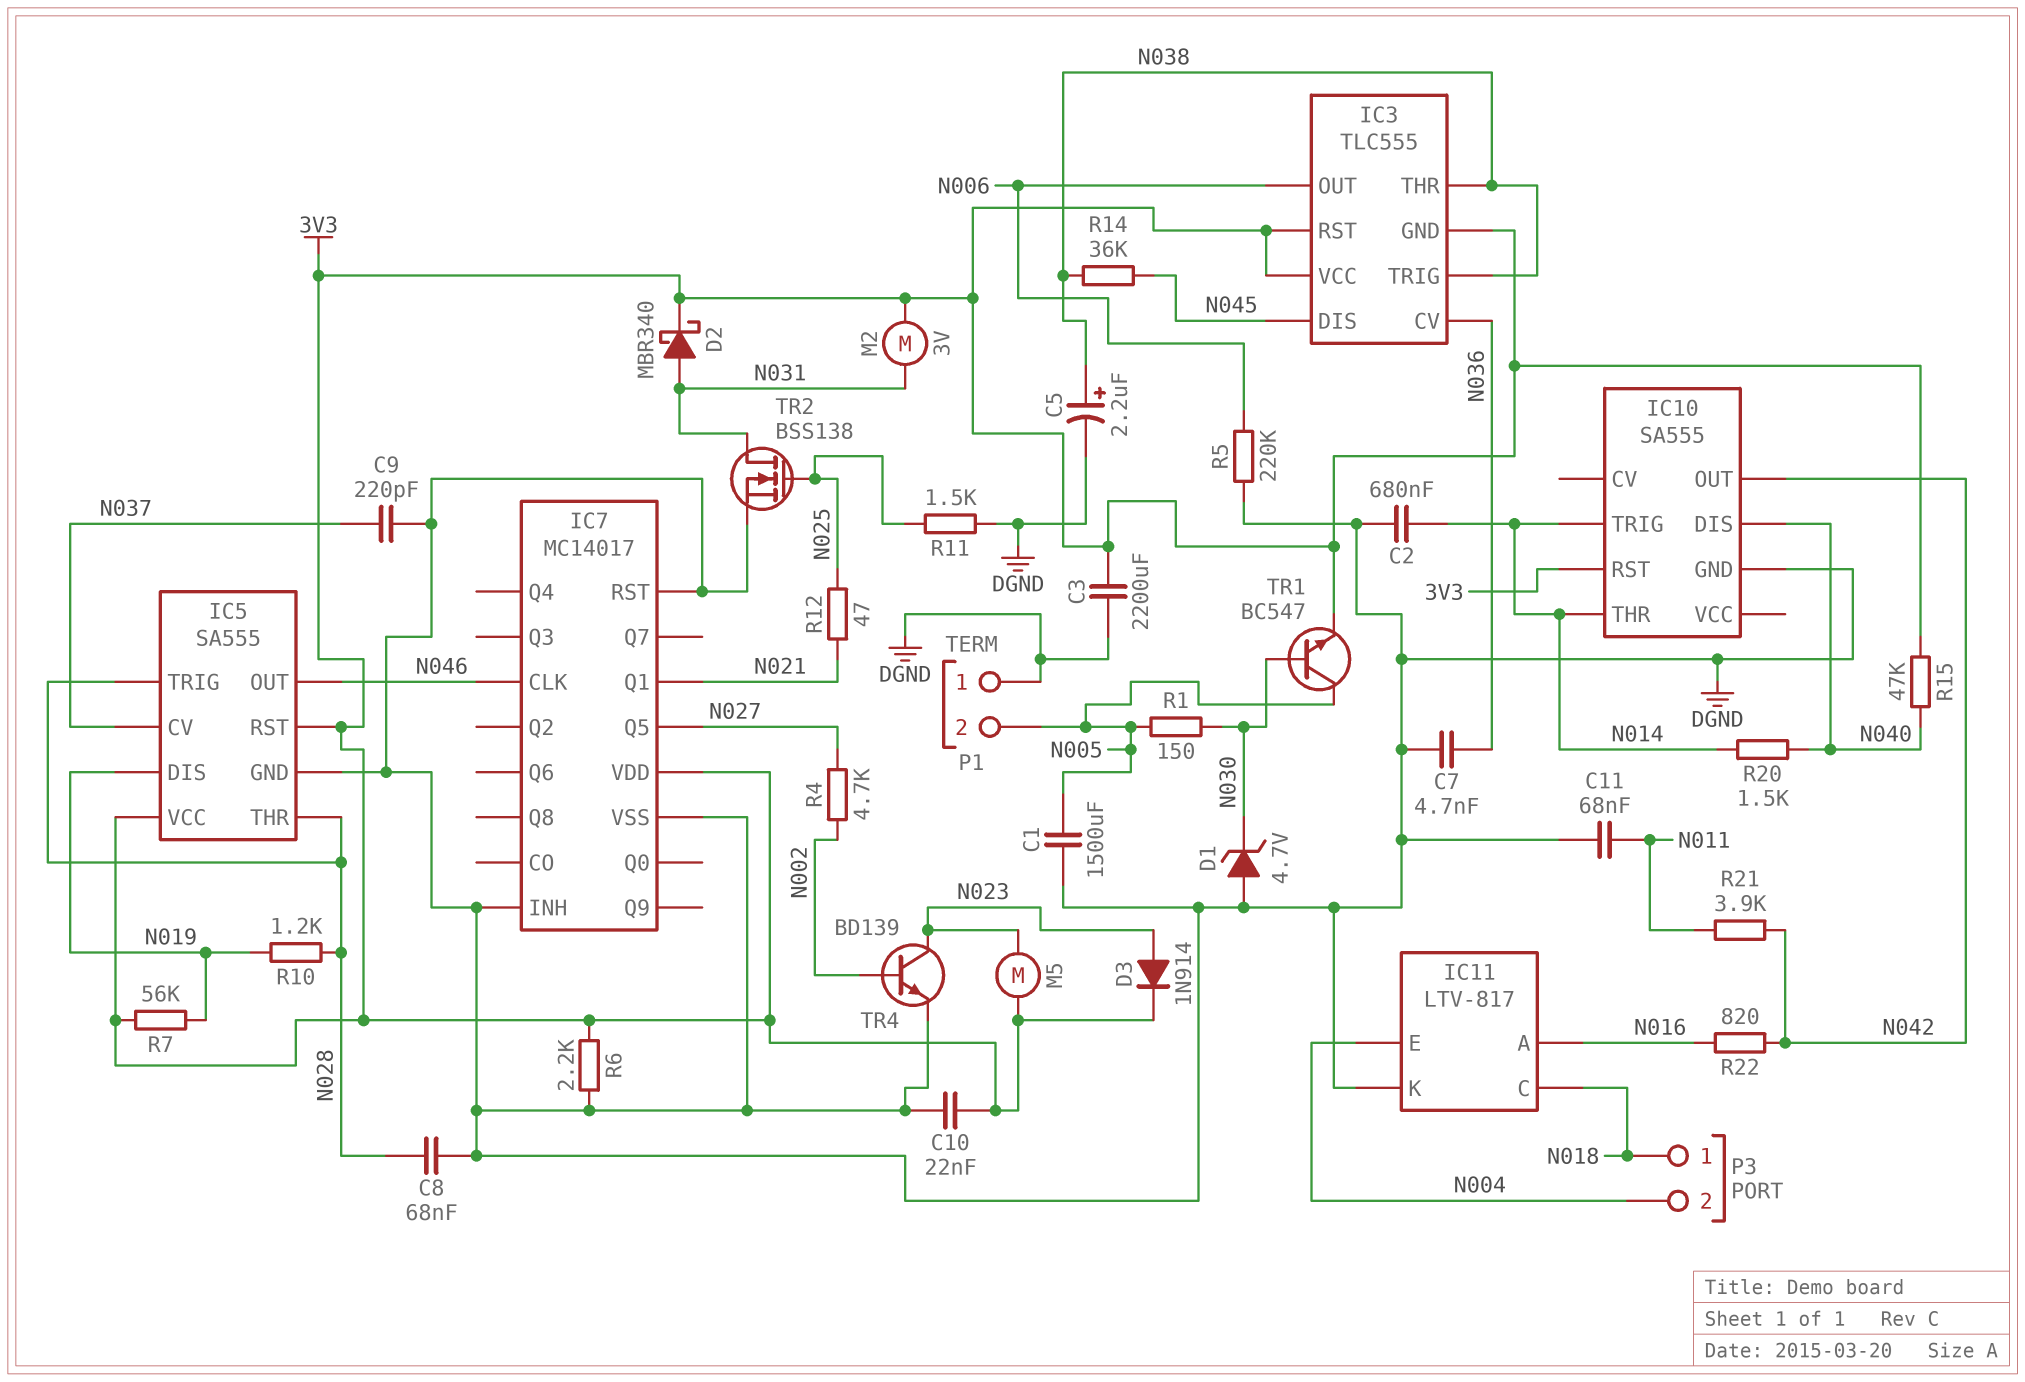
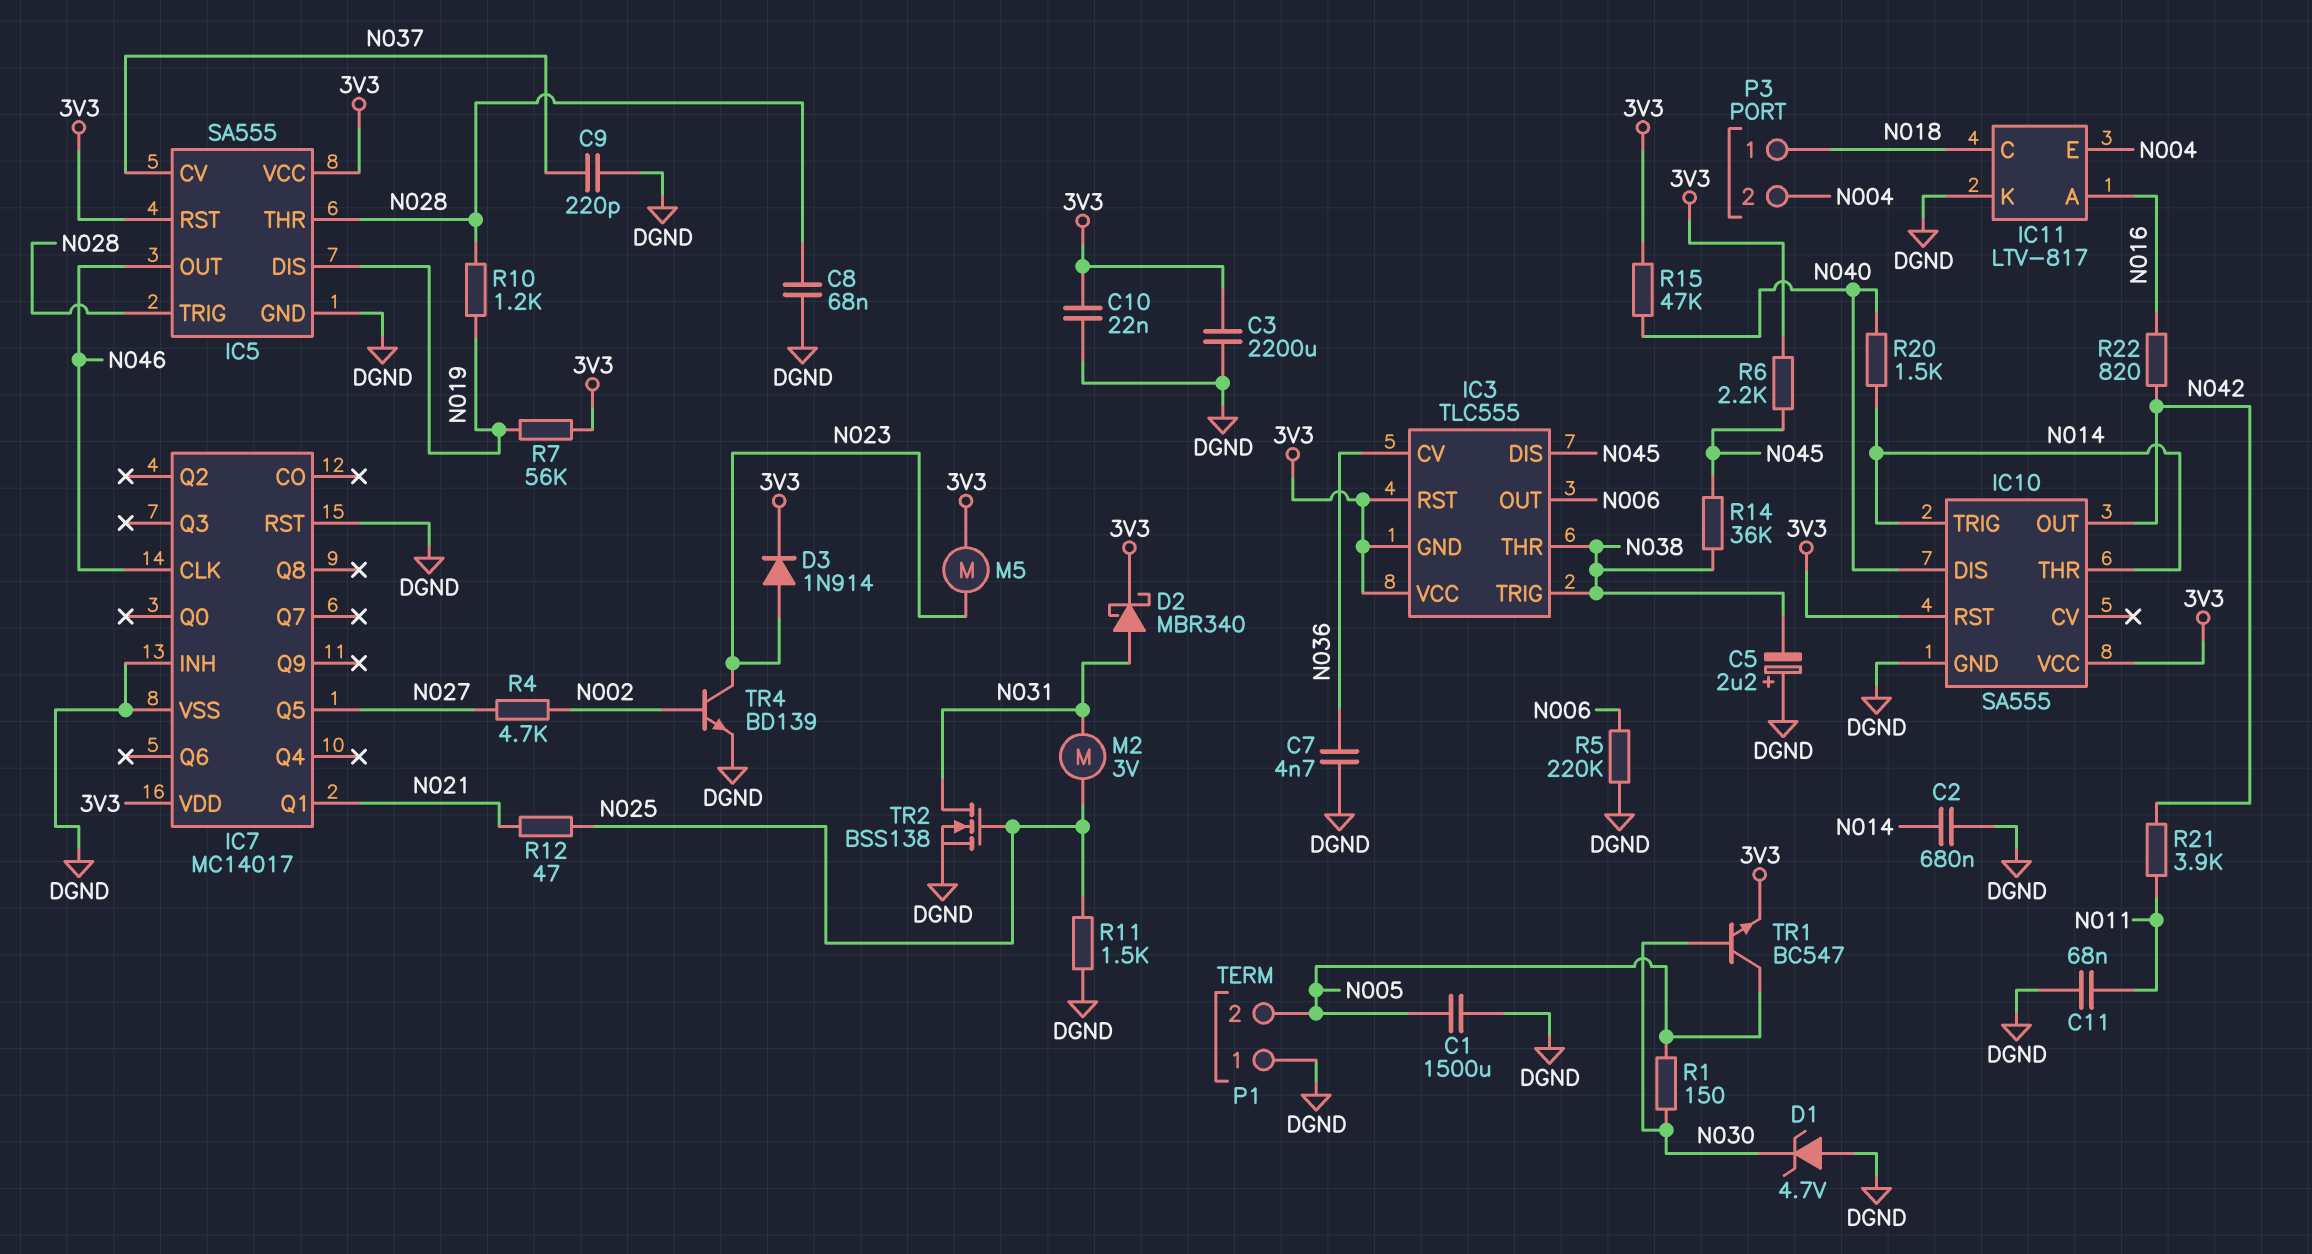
C5: 2.2uF (plus N038, minus DGND) -> 2.2uF (plus DGND, minus N038)
IC10 pin VCC: none -> 3V3
M2: motor 3V (3V3, N031) -> motor 3V (N025, N031)
R6: 2.2k (3V3, DGND) -> 2.2k (3V3, N045)

